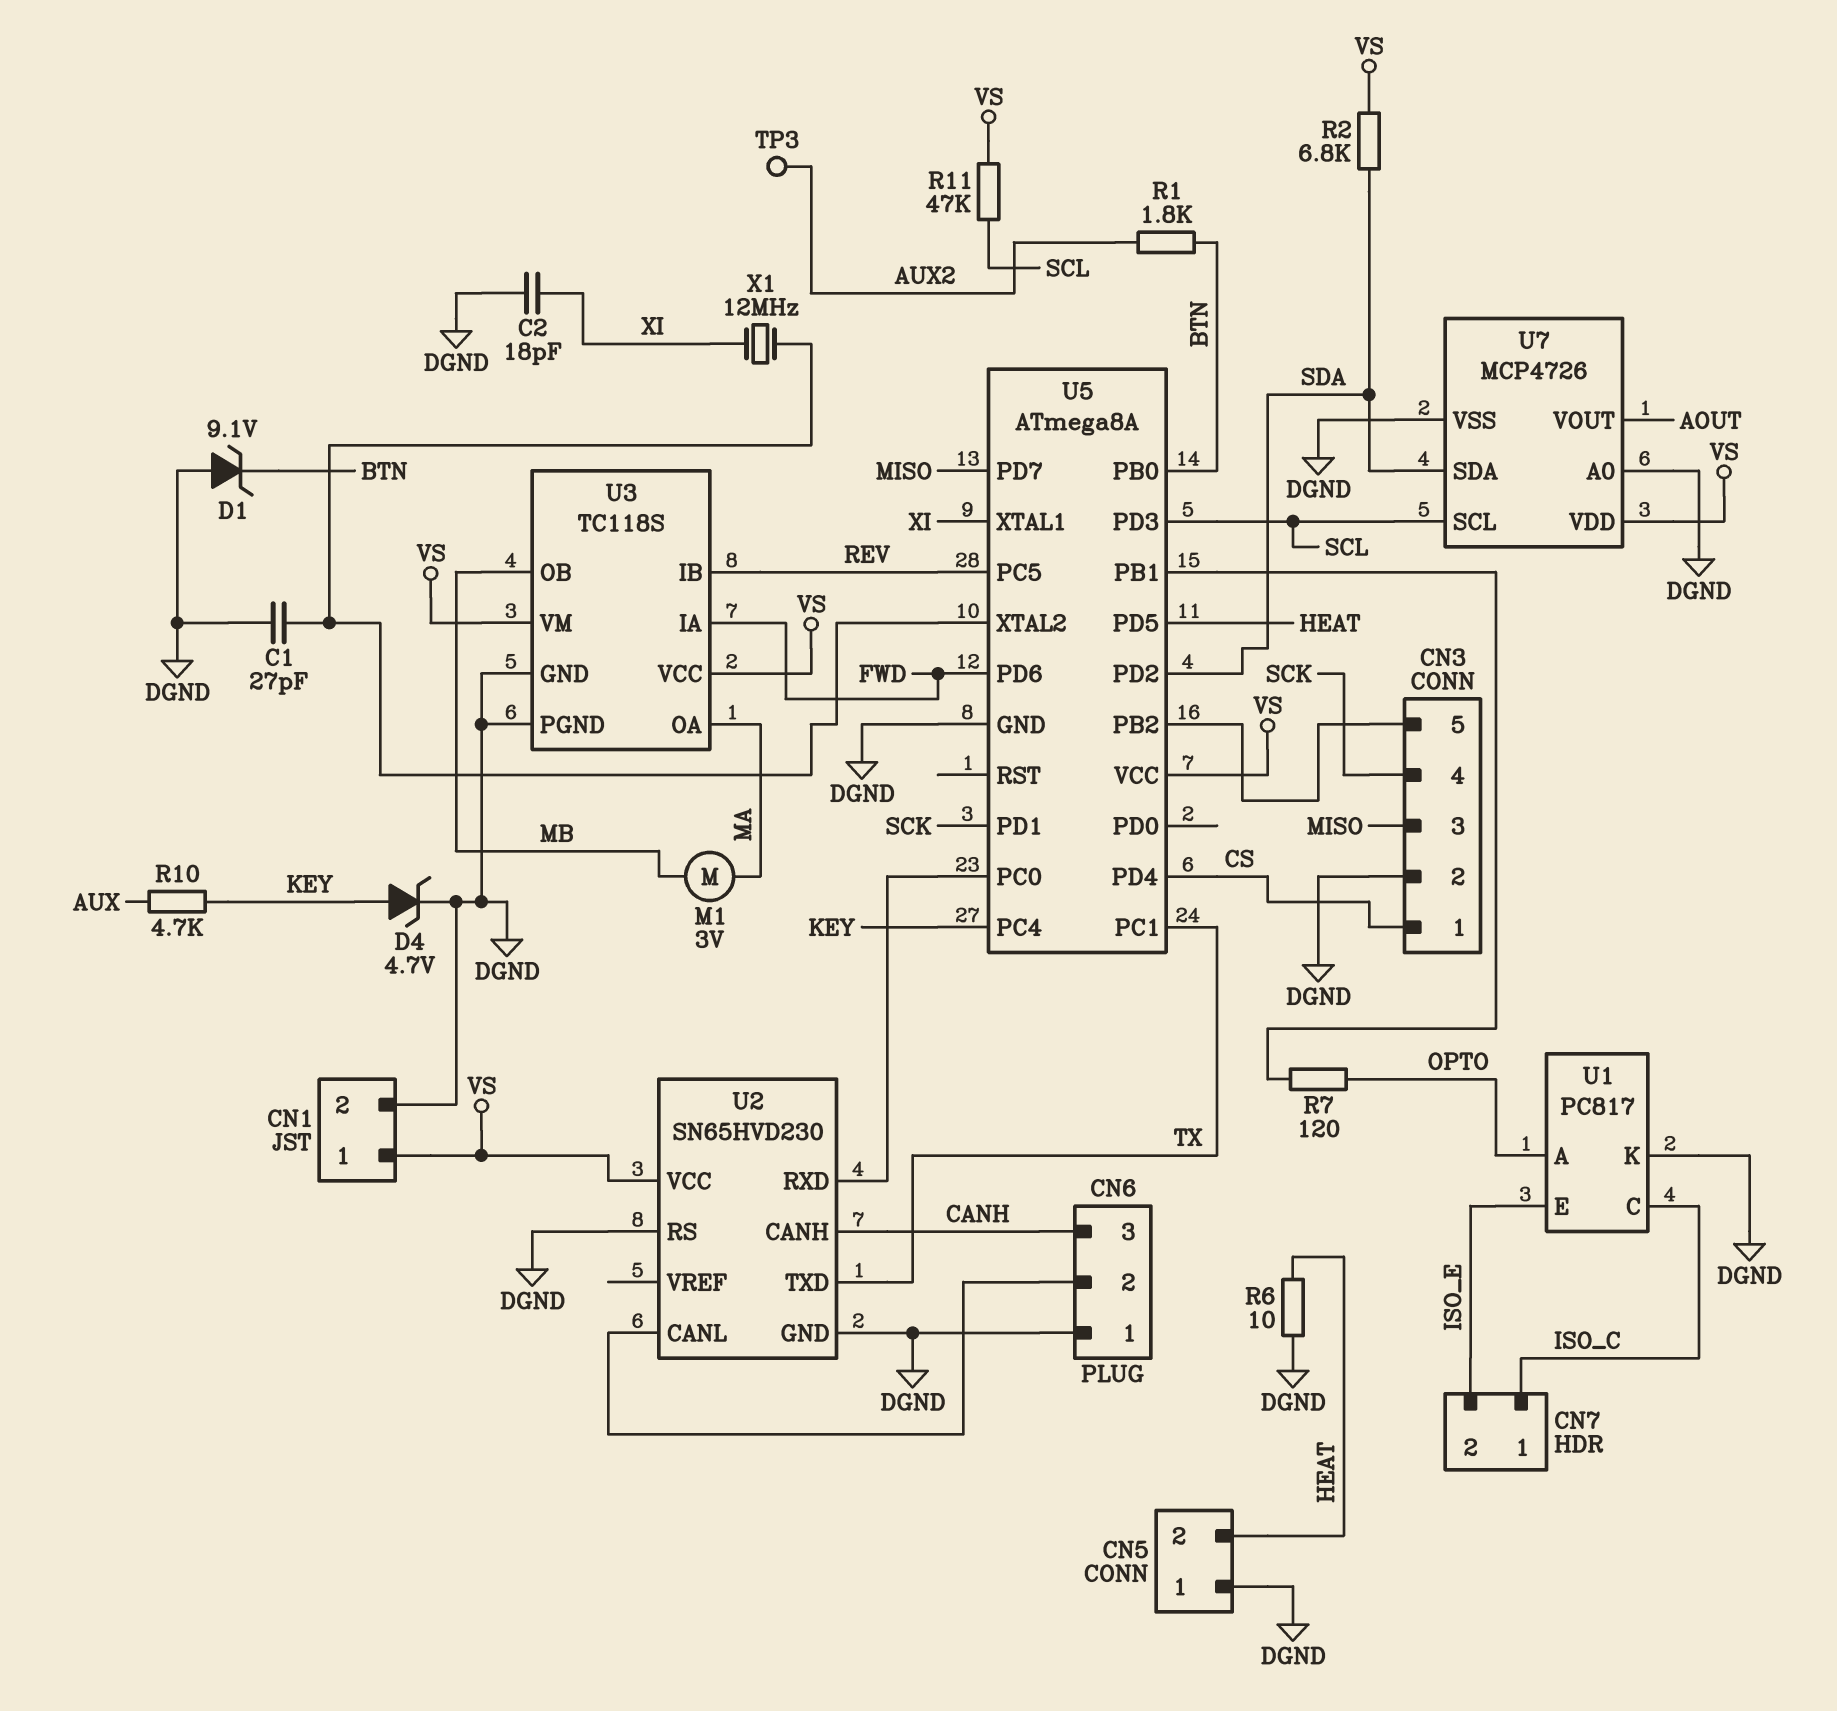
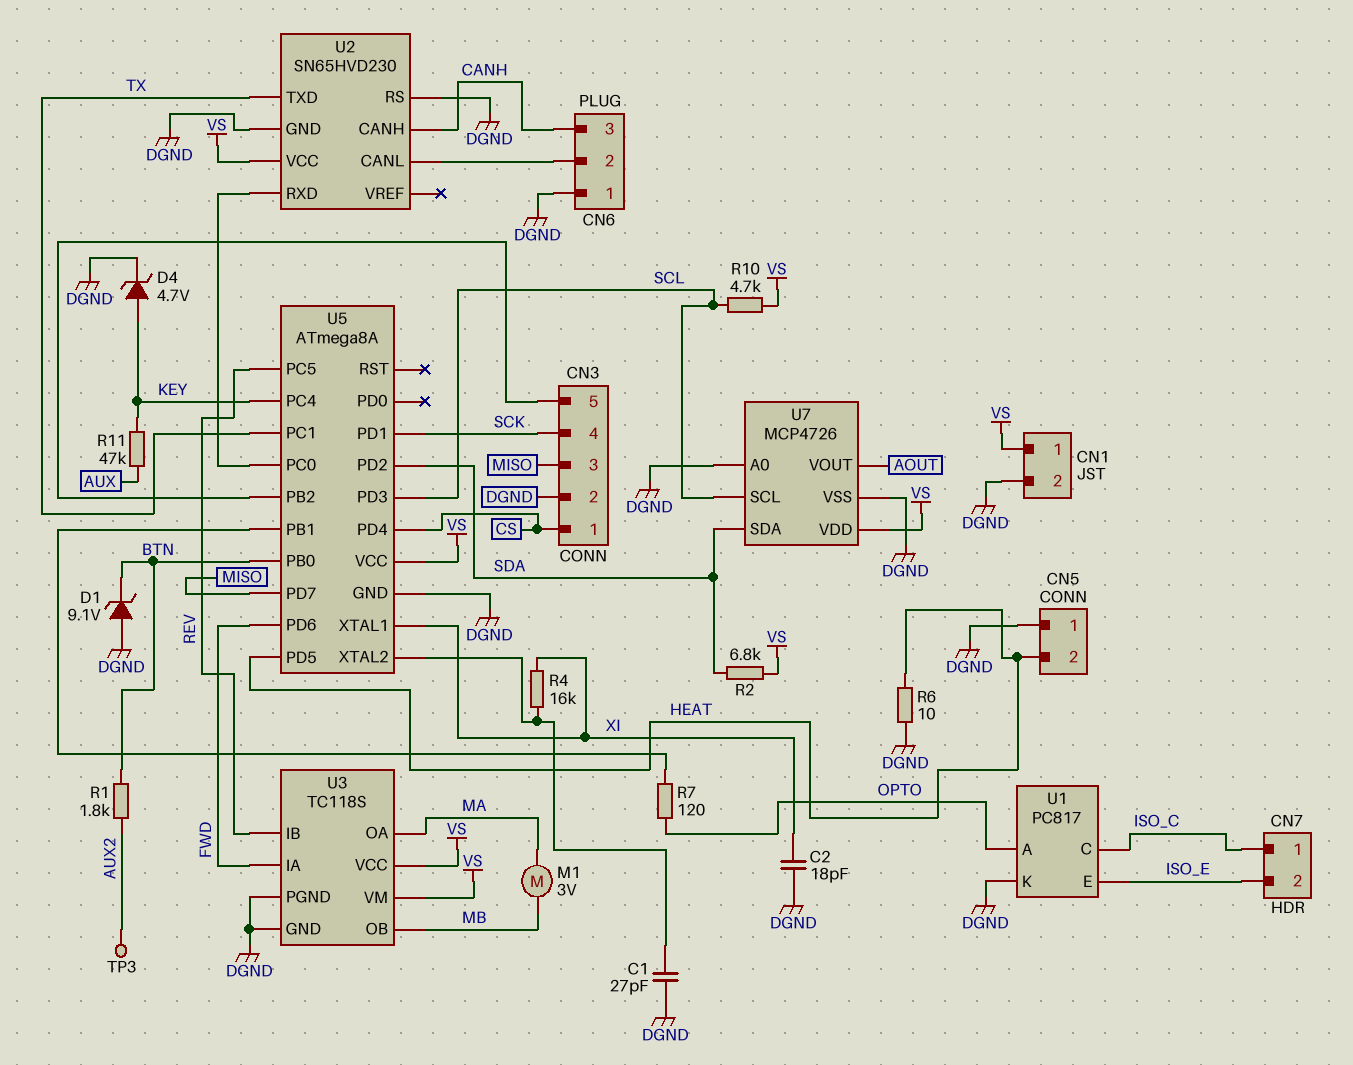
R4: none -> 16k (U5/XTAL2, XI)
R10: 4.7k (AUX, KEY) -> 4.7k (SCL, VS)
R11: 47k (SCL, VS) -> 47k (AUX, KEY)
X1: 12MHz (U5/XTAL2, XI) -> none

